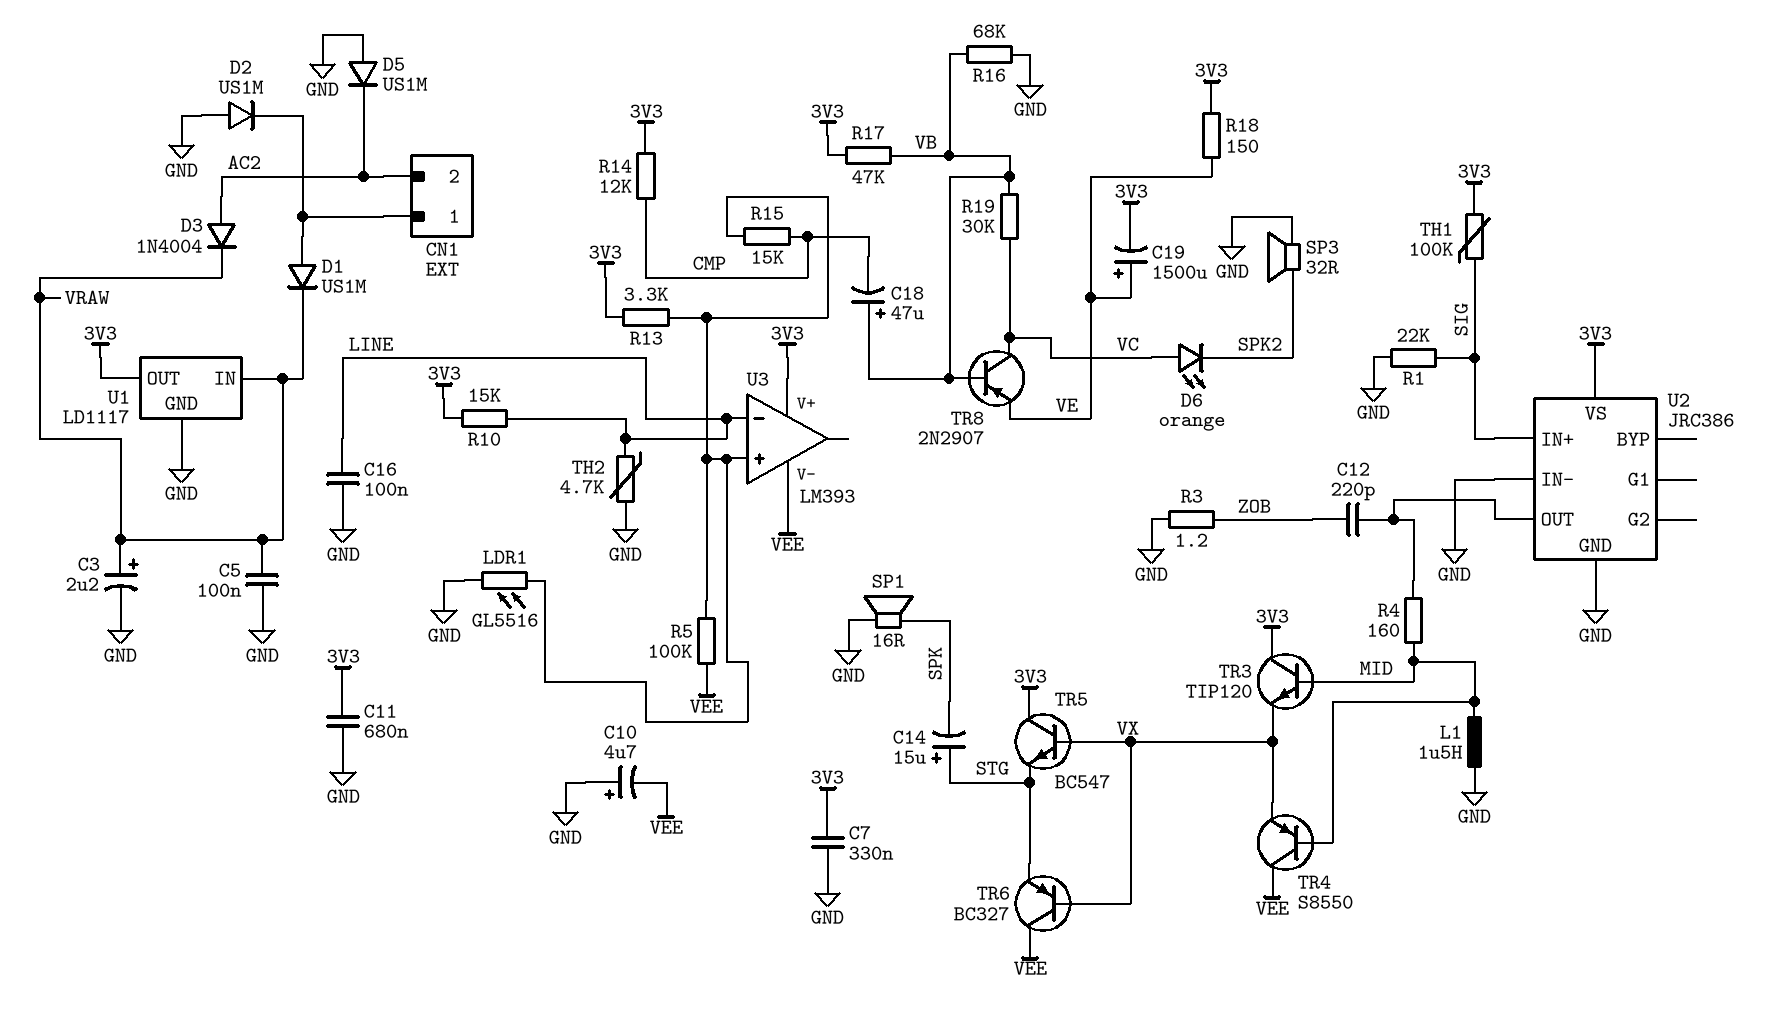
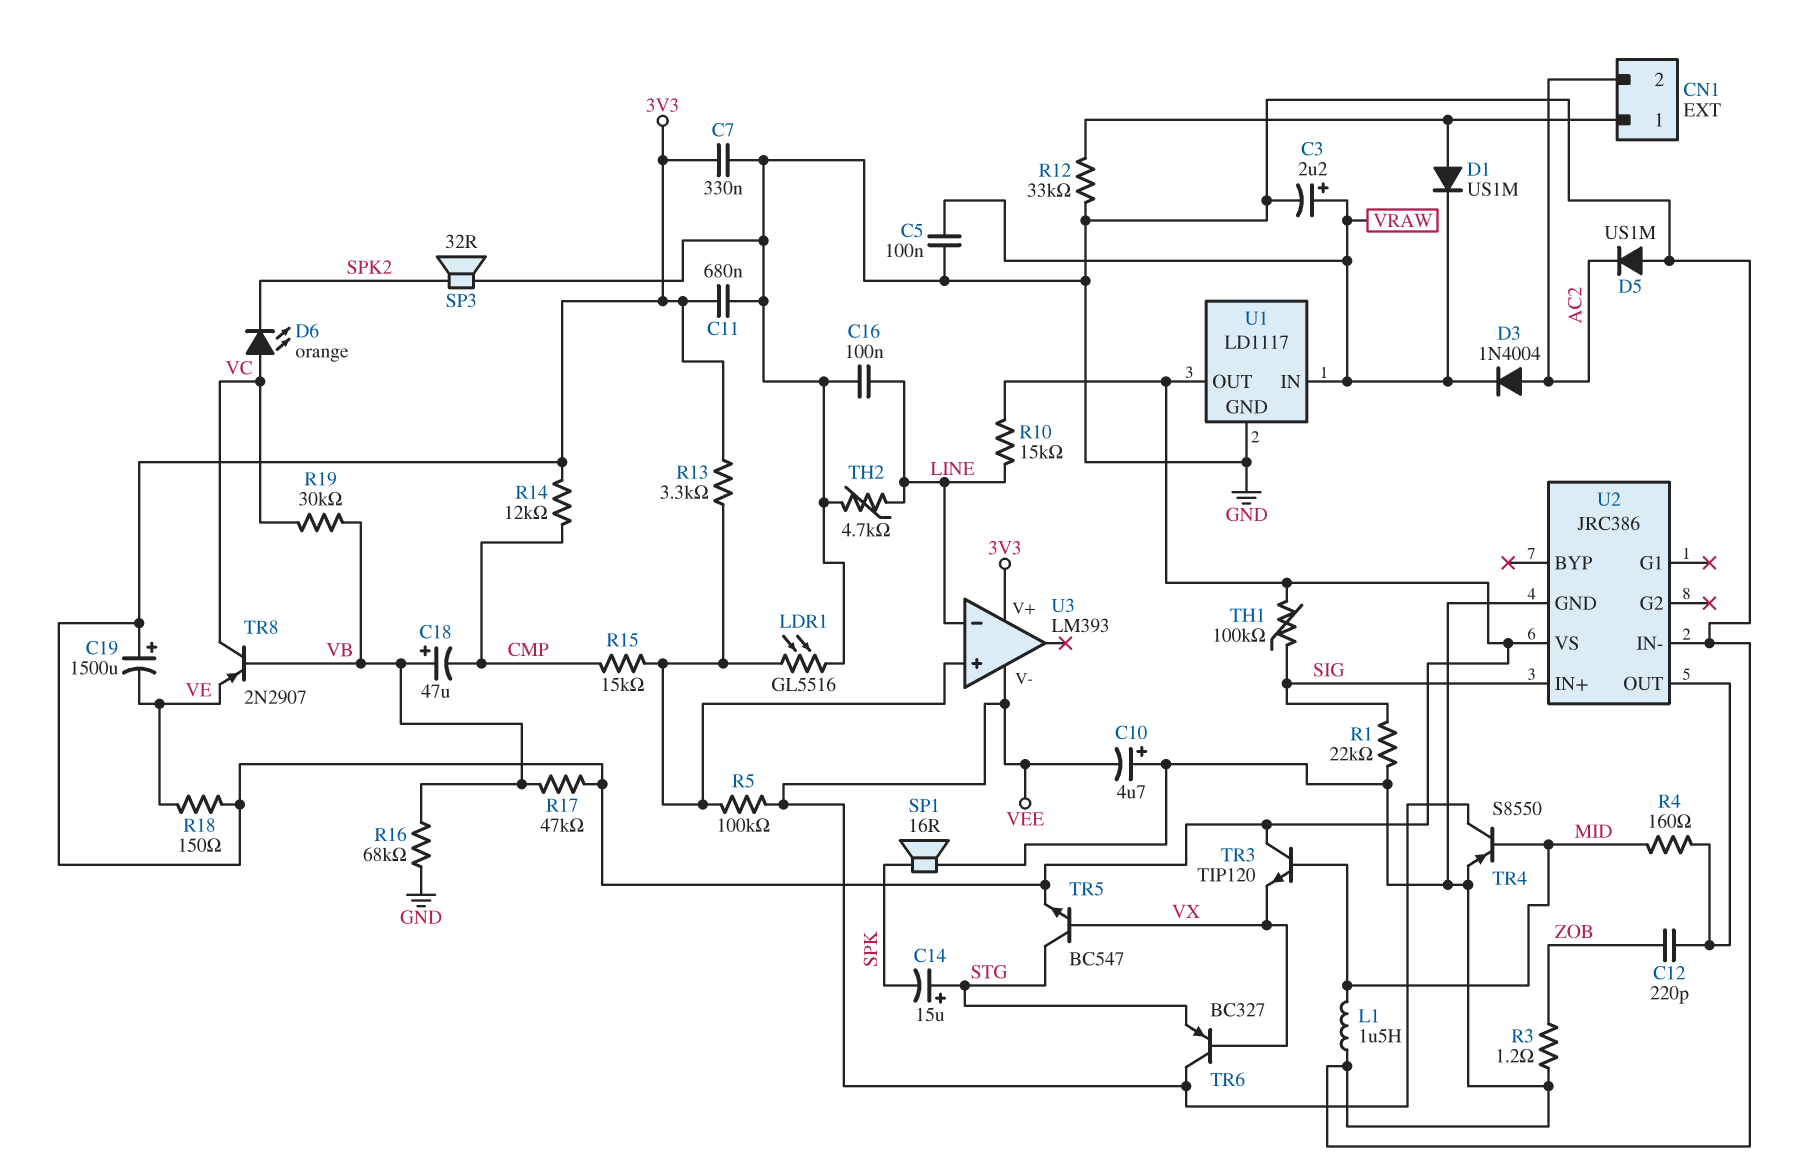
C19: 1500uF (plus VE, minus 3V3) -> 1500uF (plus 3V3, minus VE)
D2: diode US1M (A GND, K CN1/1) -> none
R12: none -> 33k (CN1/1, GND)
TR4: PNP S8550 (B MID, C VEE, E VX) -> PNP S8550 (B MID, C VEE, E GND)
TR5: NPN BC547 (B VX, C 3V3, E STG) -> NPN BC547 (B VX, C STG, E 3V3)

